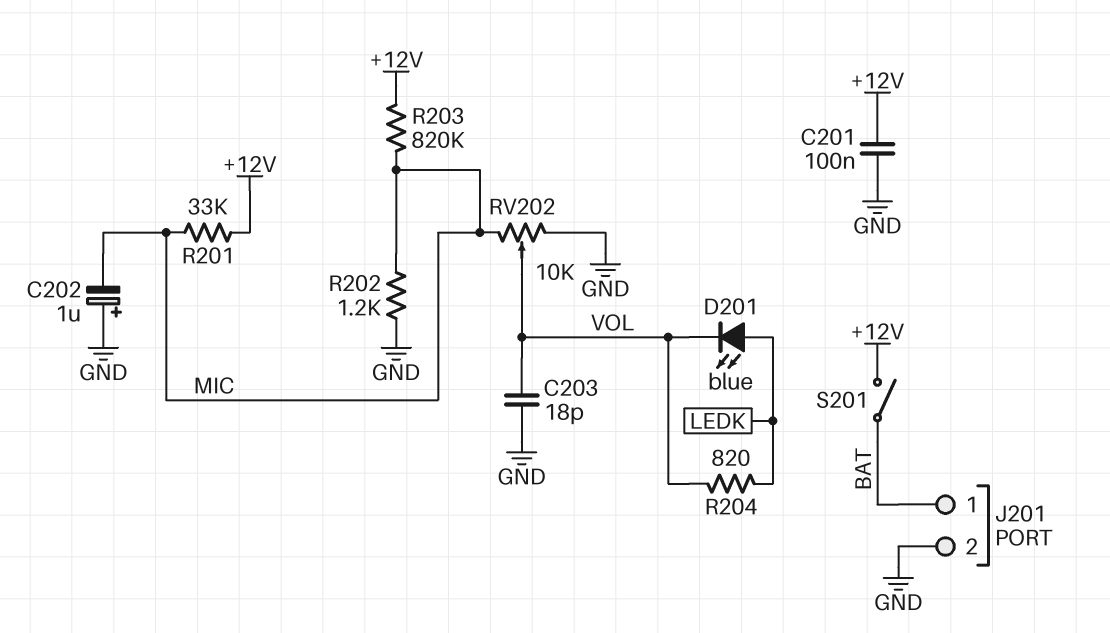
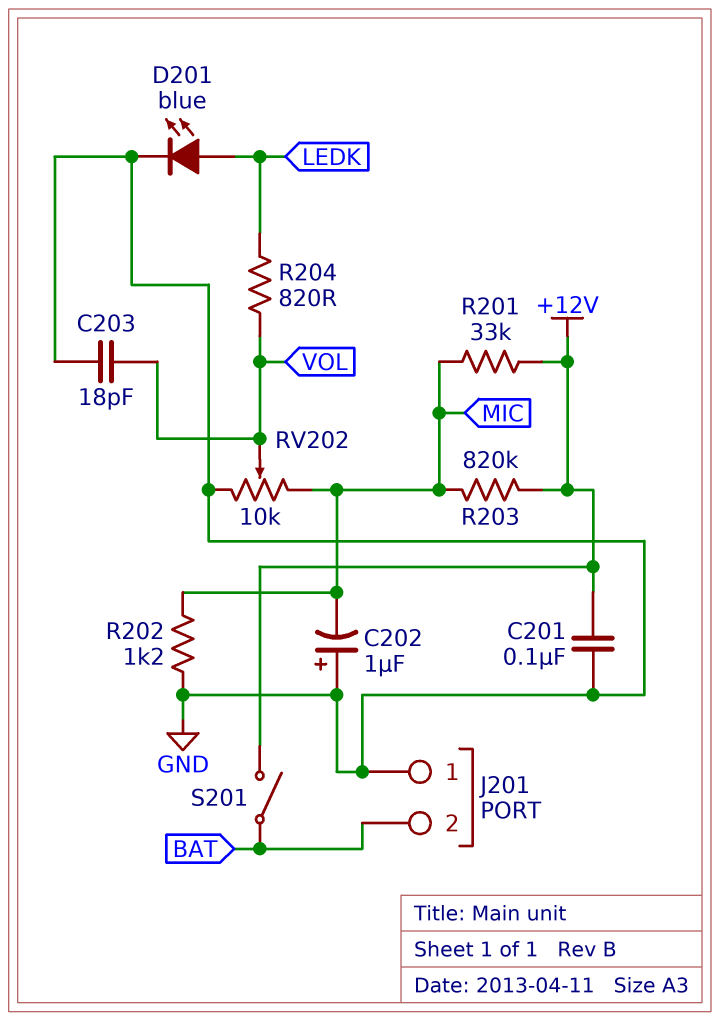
D201: LED blue (A LEDK, K VOL) -> LED blue (A LEDK, K GND)
J201 pin 1: BAT -> GND
J201 pin 2: GND -> BAT

